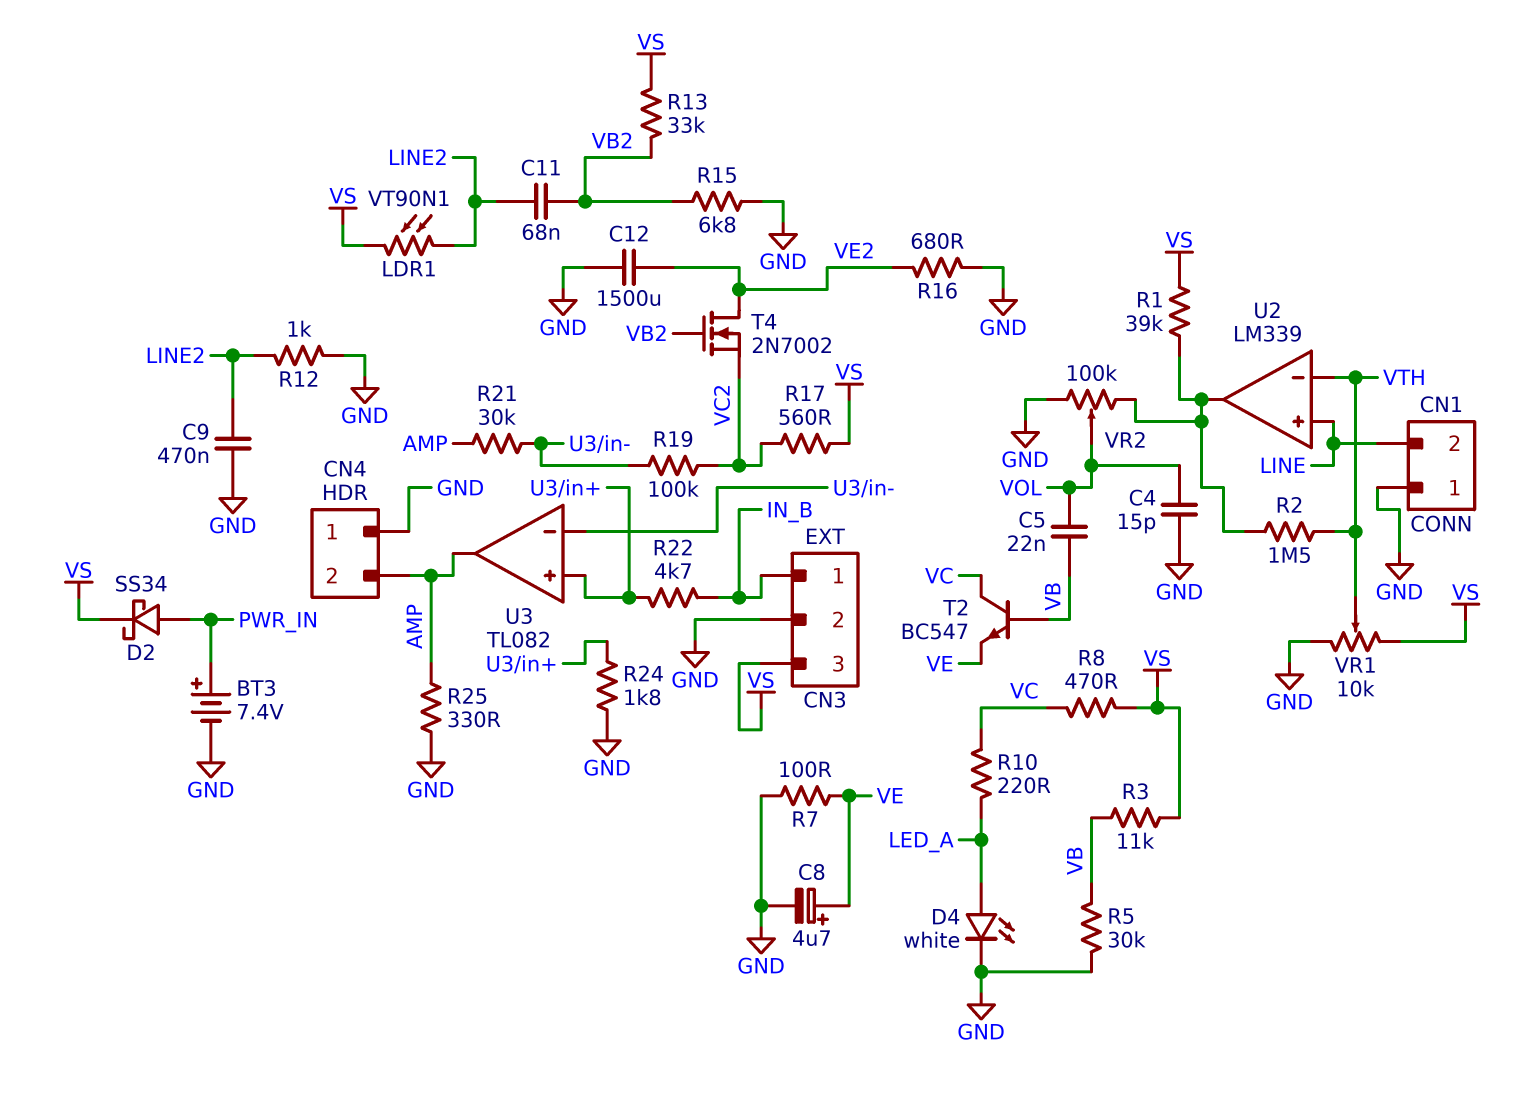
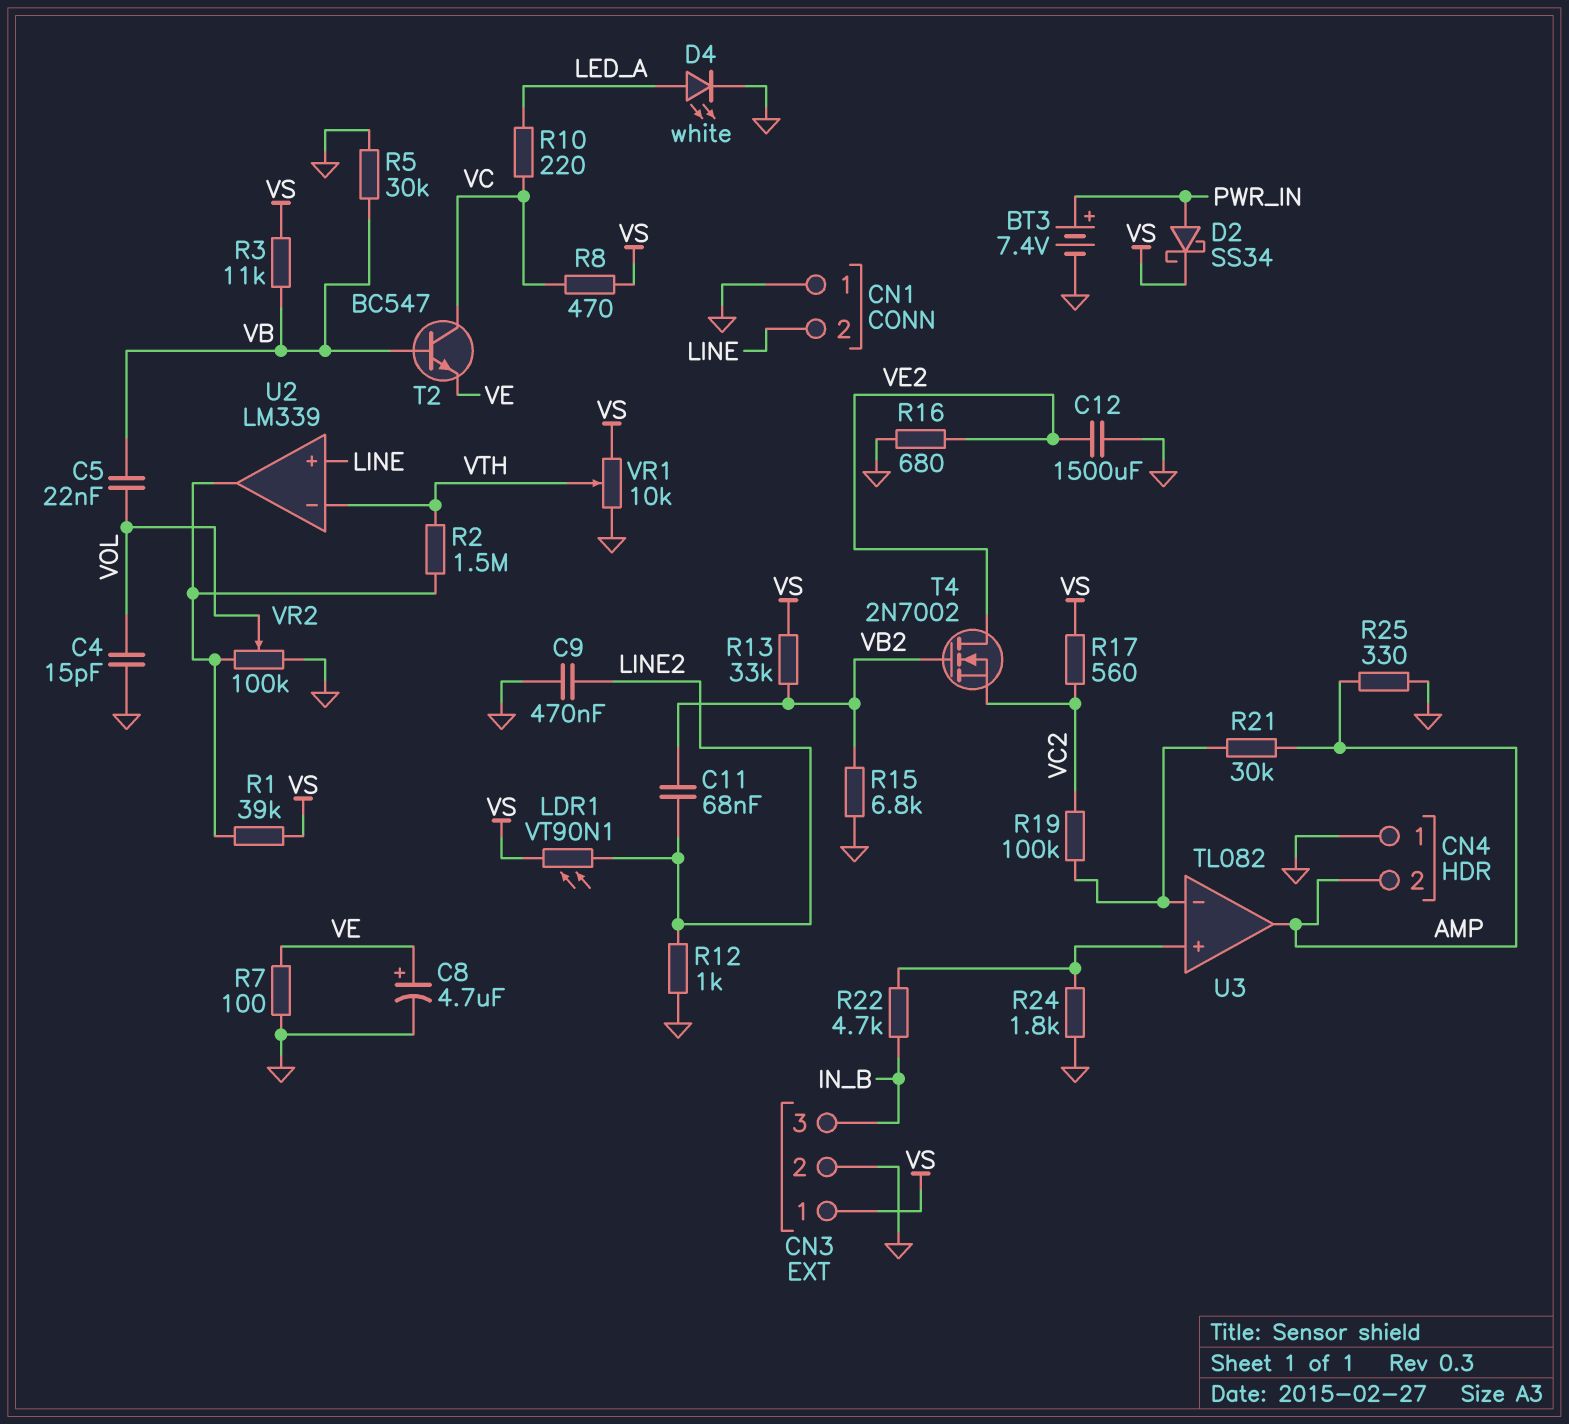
CN3 pin 1: IN_B -> VS
CN3 pin 3: VS -> IN_B

